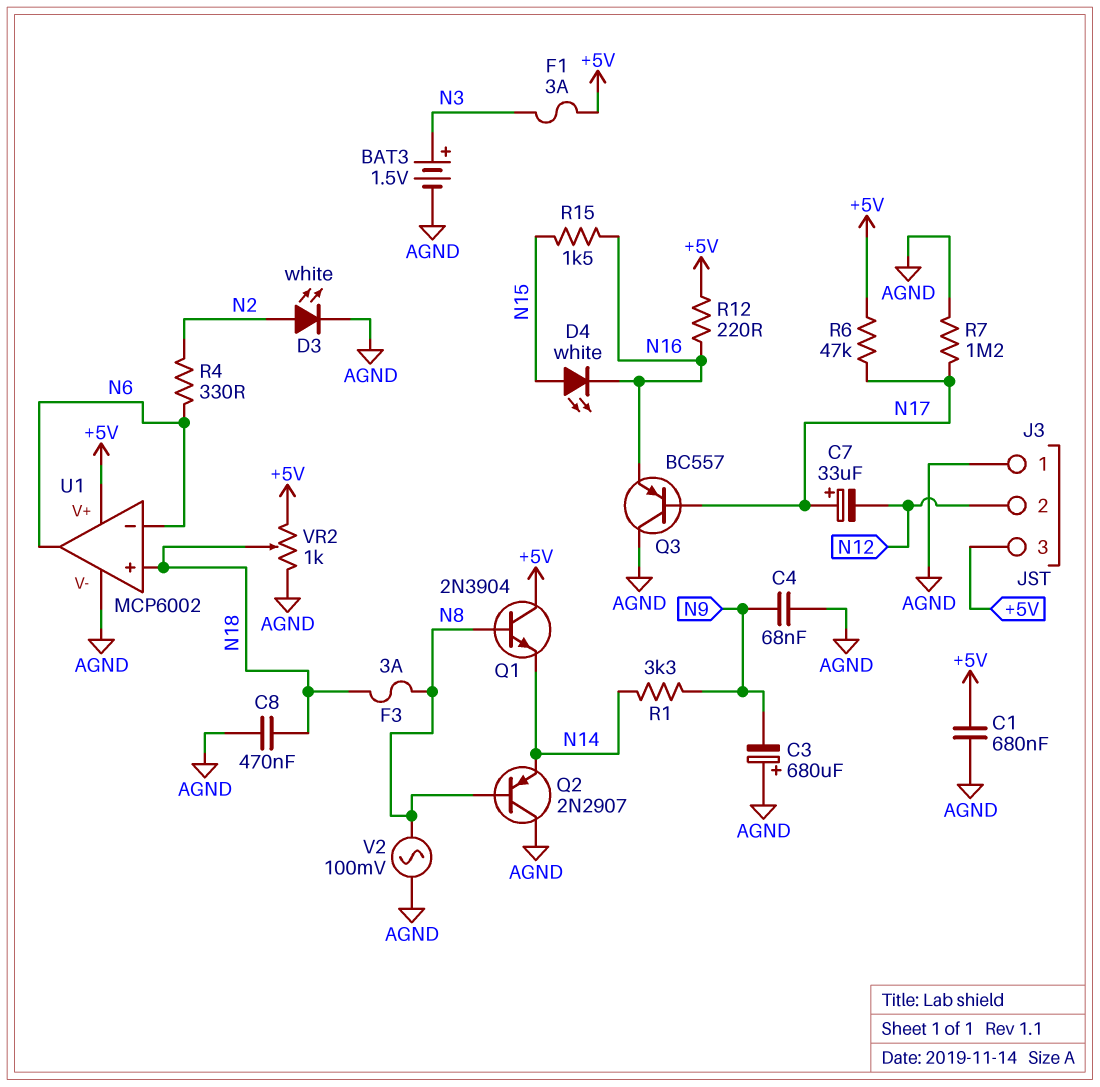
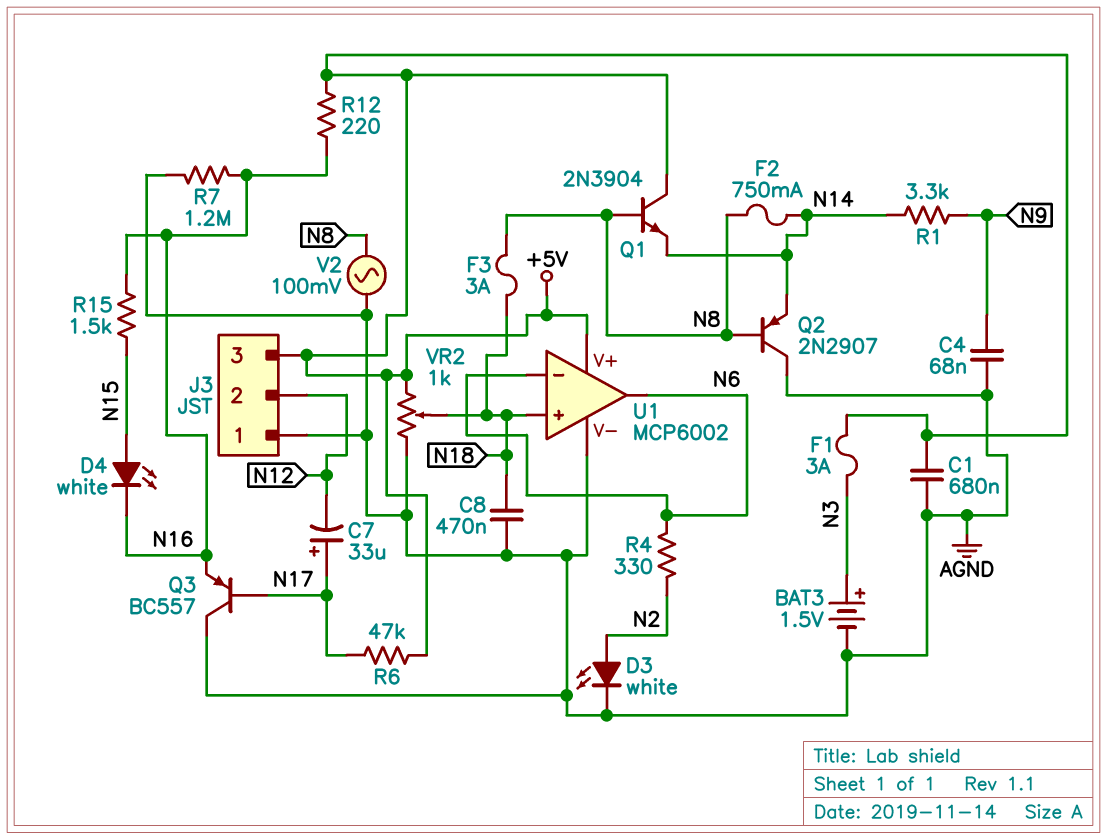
C3: 680uF (plus AGND, minus N9) -> none
F2: none -> 750mA (N8, N14)
R7: 1.2M (AGND, N17) -> 1.2M (AGND, N16)

